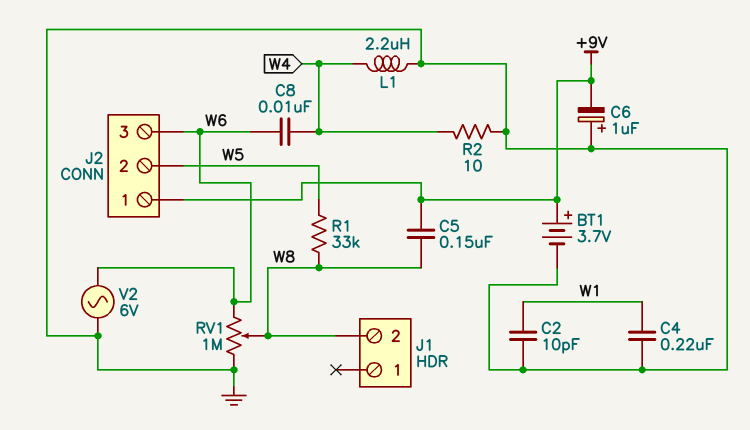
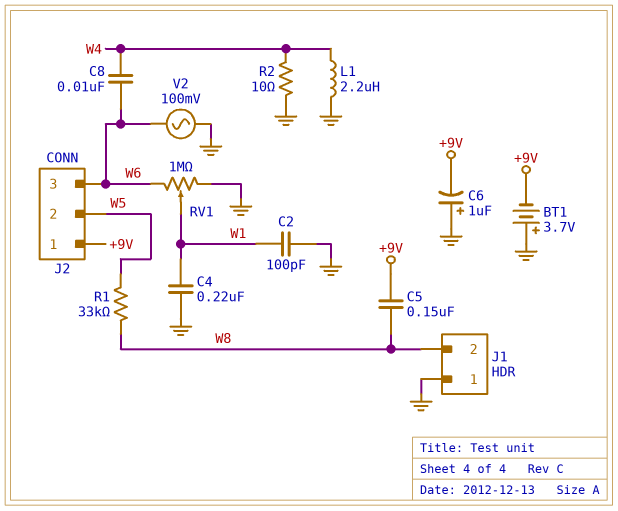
BT1: 3.7V (plus +9V, minus GND) -> 3.7V (plus GND, minus +9V)
C2: 10pF (GND, W1) -> 100pF (GND, W1)
J1 pin 1: none -> GND
RV1: 1M (GND, W6, wiper W8) -> 1M (GND, W6, wiper W1)
V2: AC 6V (GND, W6) -> AC 100mV (GND, W6)

